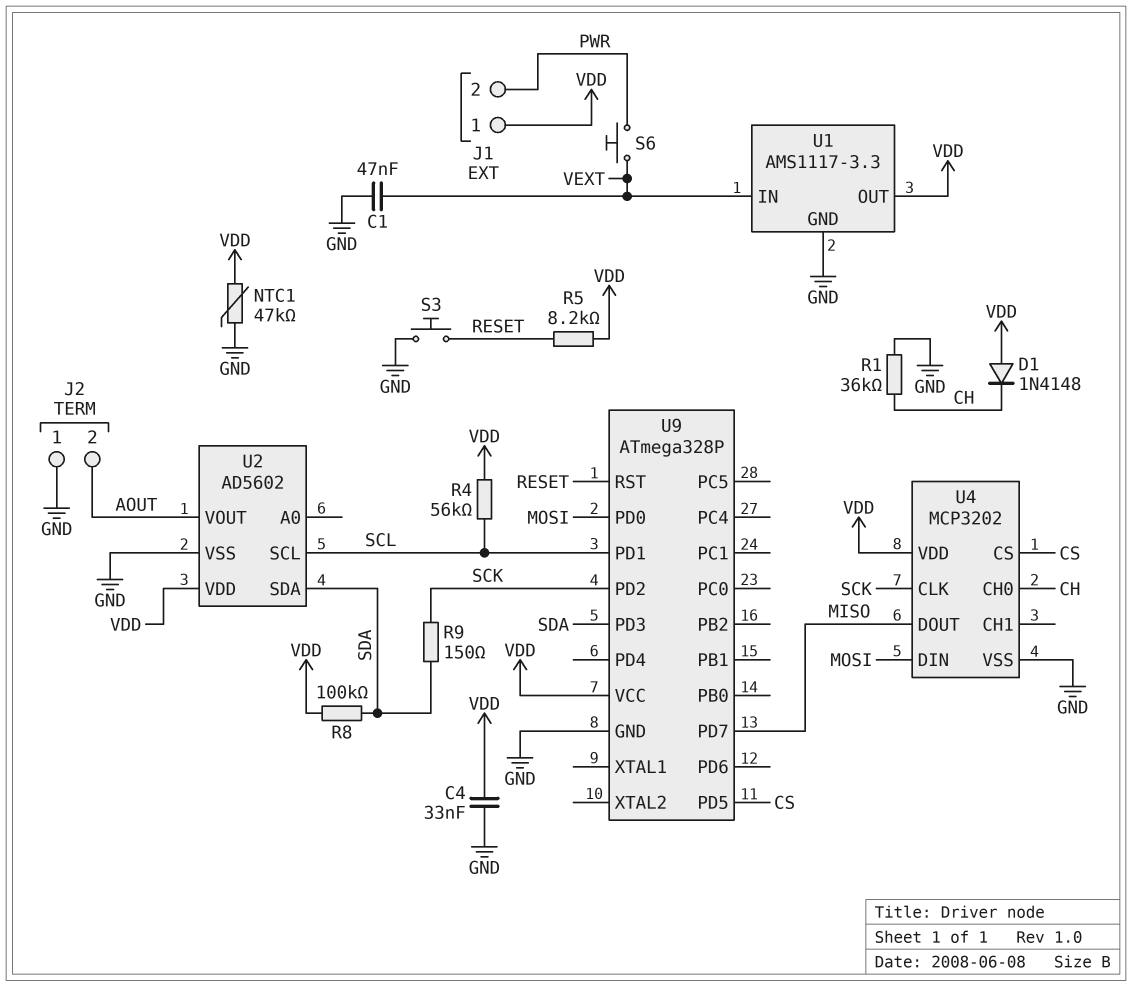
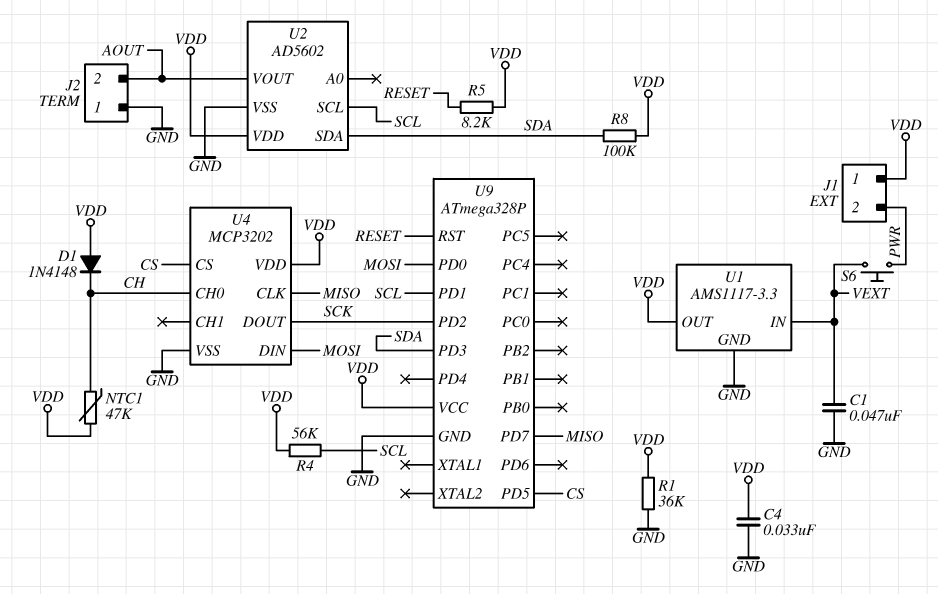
NTC1: 47k (GND, VDD) -> 47k (CH, VDD)
R1: 36k (CH, GND) -> 36k (GND, VDD)
R9: 150 (SCK, SDA) -> none
S3: button (GND, RESET) -> none
U4 pin CLK: SCK -> MISO
U4 pin DOUT: MISO -> SCK

